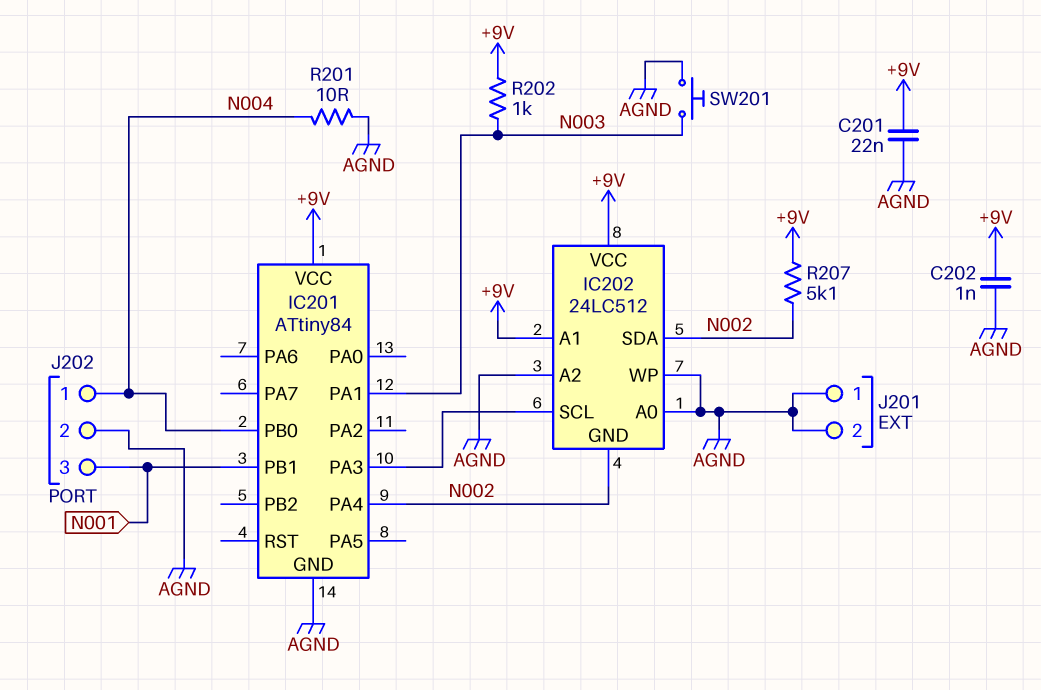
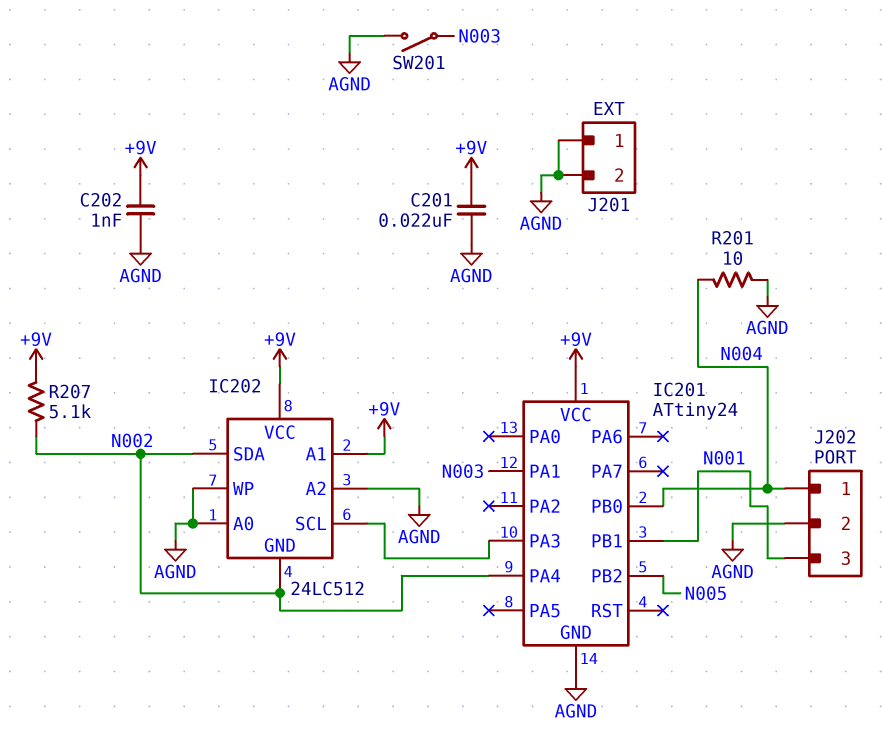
IC201: ATtiny84 -> ATtiny24
IC201 pin PB2: none -> N005
R202: 1k (+9V, N003) -> none
SW201: button (AGND, N003) -> switch (AGND, N003)

